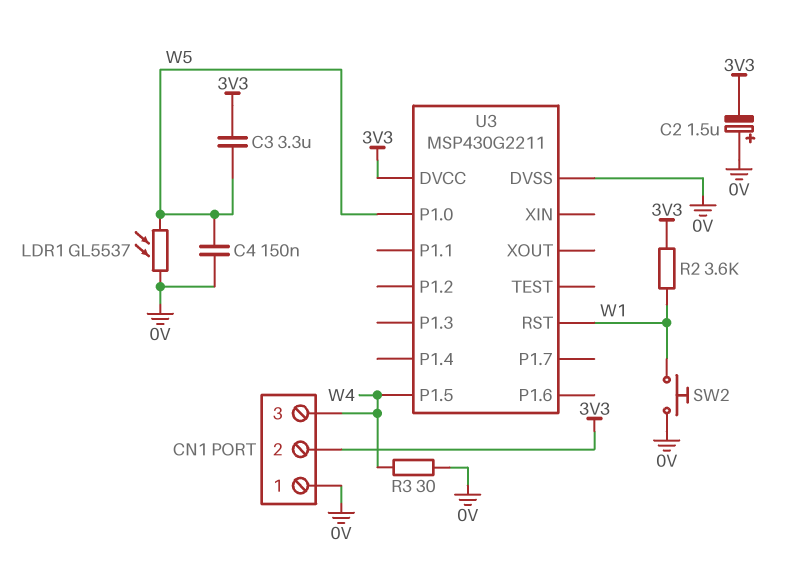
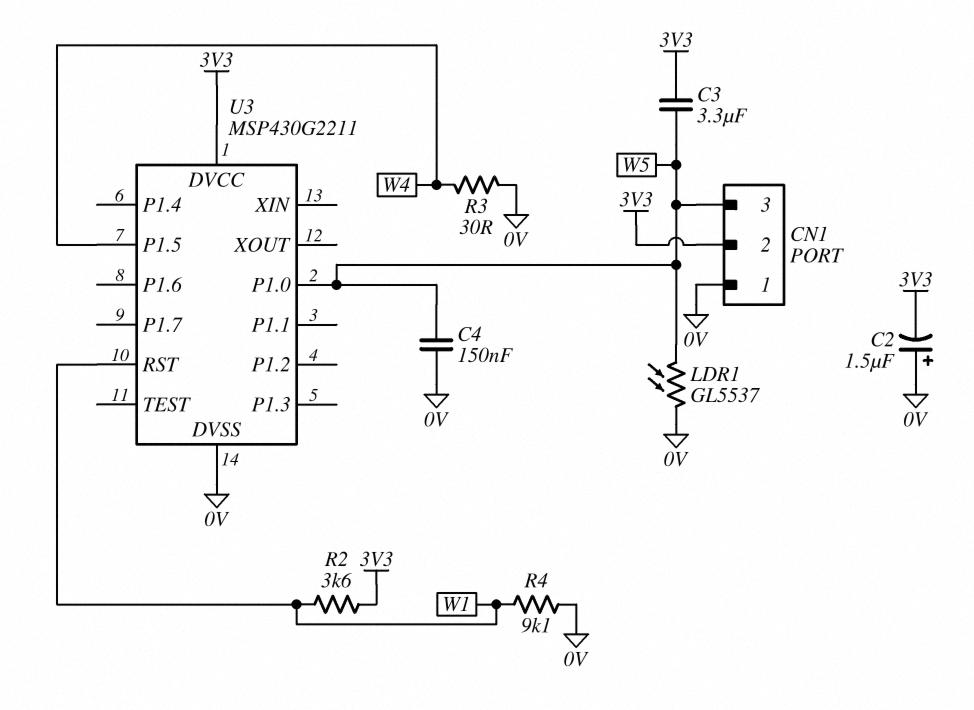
CN1 pin 3: W4 -> W5
R4: none -> 9.1k (0V, W1)
SW2: button (0V, W1) -> none

